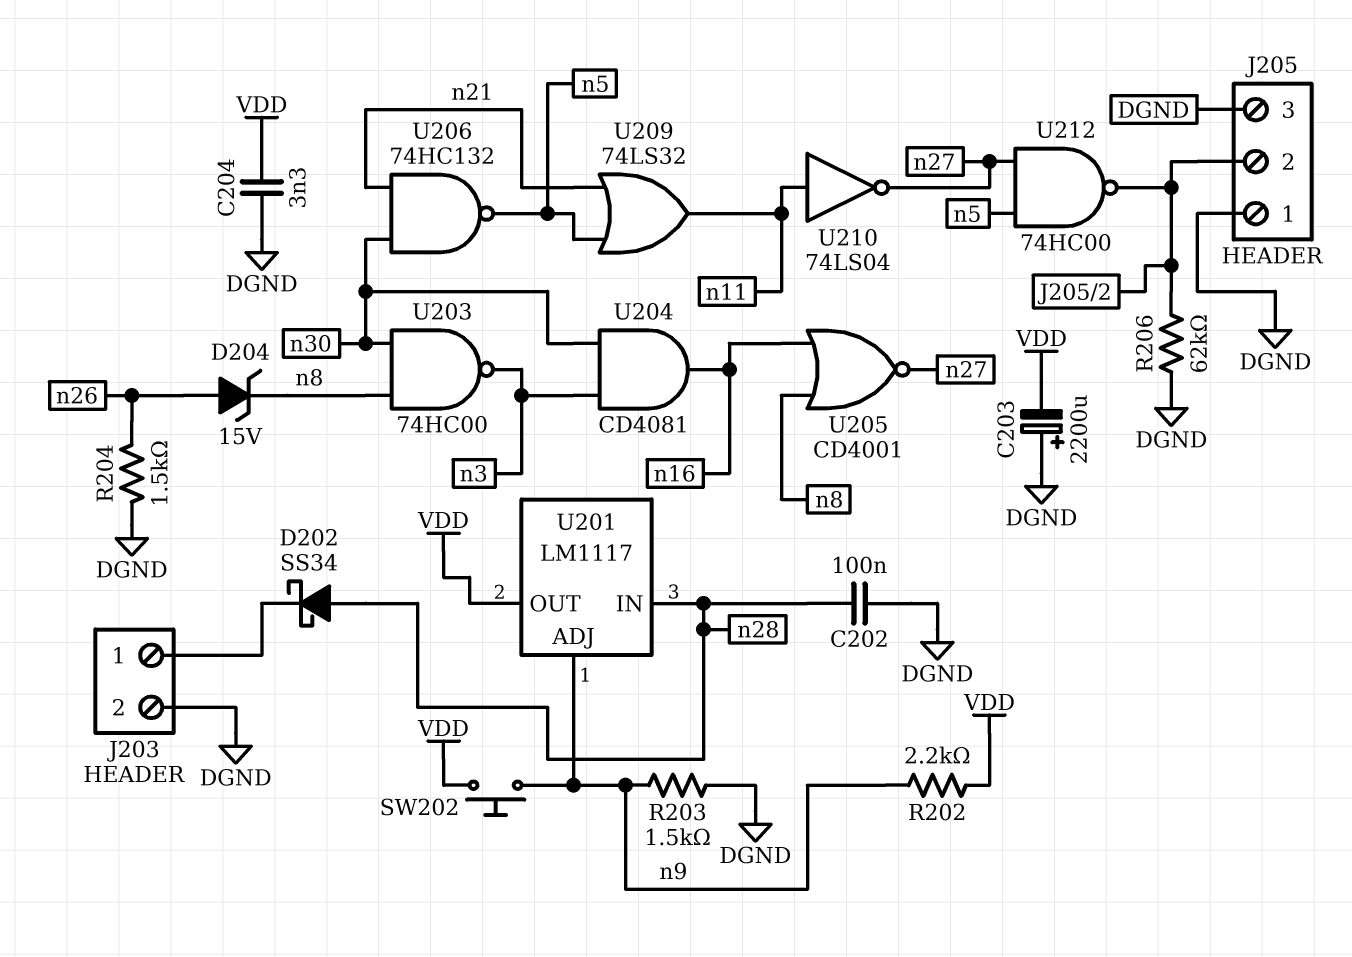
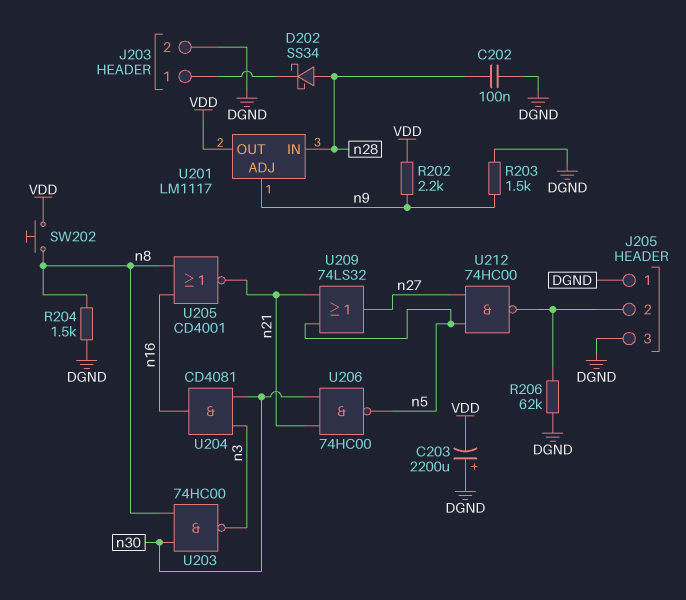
C204: 3.3nF (DGND, VDD) -> none
D204: zener 15V (A n26, K n8) -> none
R204: 1.5k (DGND, n26) -> 1.5k (DGND, n8)
SW202: button (VDD, n9) -> button (VDD, n8)
U205: NOR CD4001 (in n8, in n16, out n27) -> NOR CD4001 (in n8, in n16, out n21)
U206: NAND 74HC132 (in n21, in n30, out n5) -> NAND 74HC00 (in n21, in n30, out n5)
U209: OR 74LS32 (in n5, in n21, out n11) -> OR 74LS32 (in n5, in n21, out n27)
U210: NOT 74LS04 (in n11, out n27) -> none

